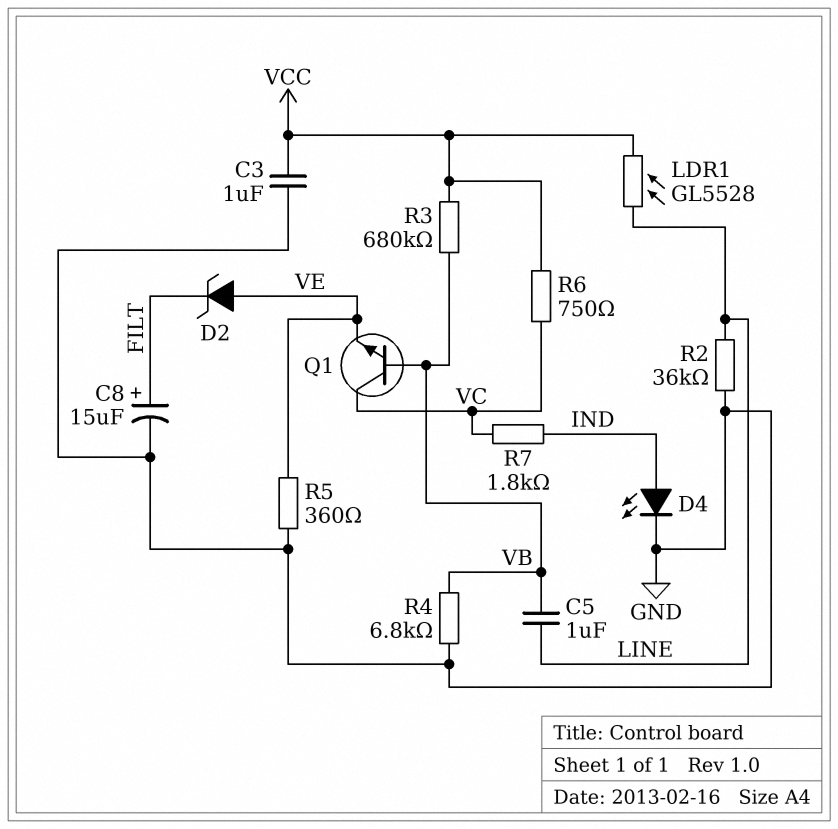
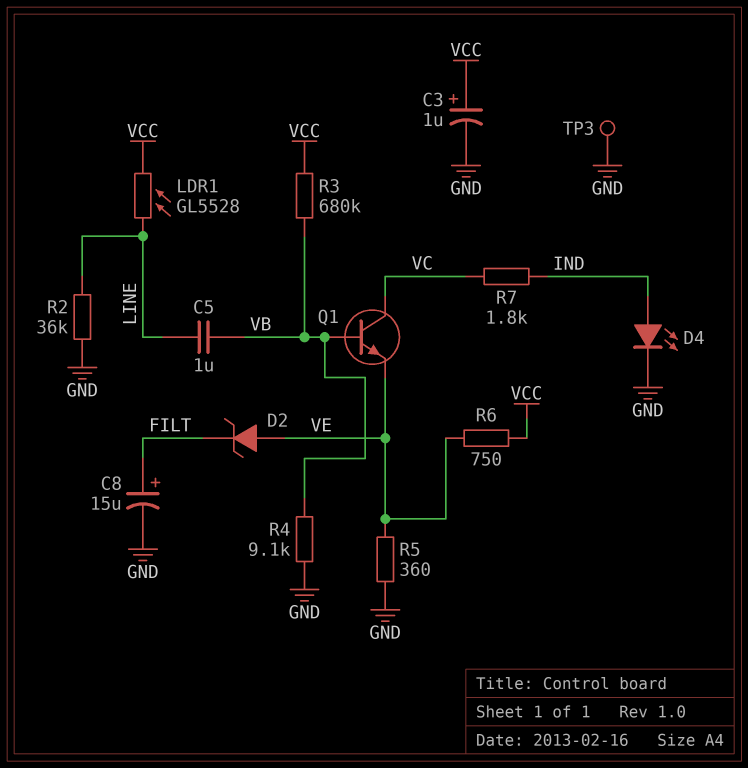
C3: 1uF (GND, VCC) -> 1uF (plus VCC, minus GND)
R4: 6.8k (GND, VB) -> 9.1k (GND, VB)
R6: 750 (VC, VCC) -> 750 (VCC, VE)
TP3: none -> test point (GND)

